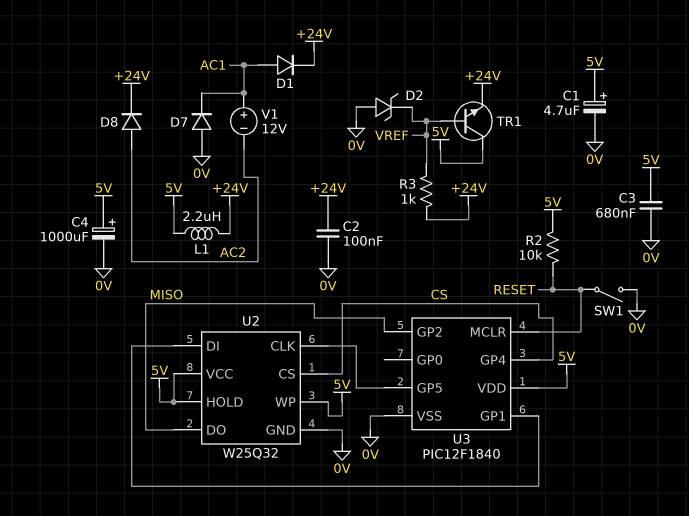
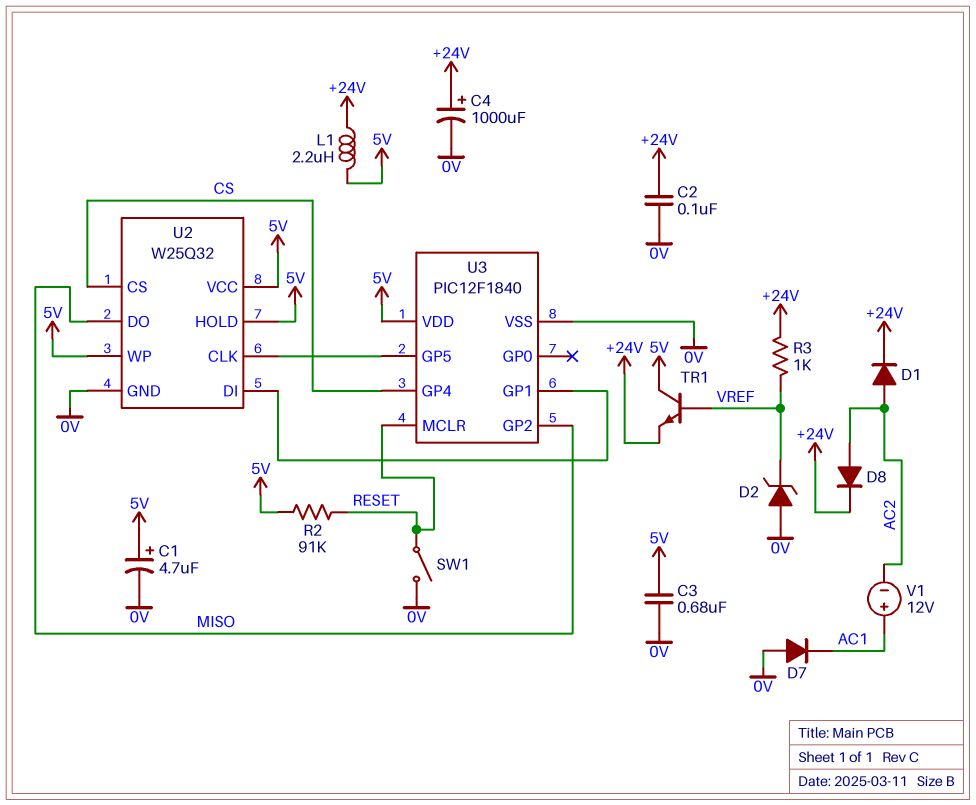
C4: 1000uF (plus 5V, minus 0V) -> 1000uF (plus +24V, minus 0V)
D1: diode (A AC1, K +24V) -> diode (A AC2, K +24V)
R2: 10k (5V, RESET) -> 91k (5V, RESET)

